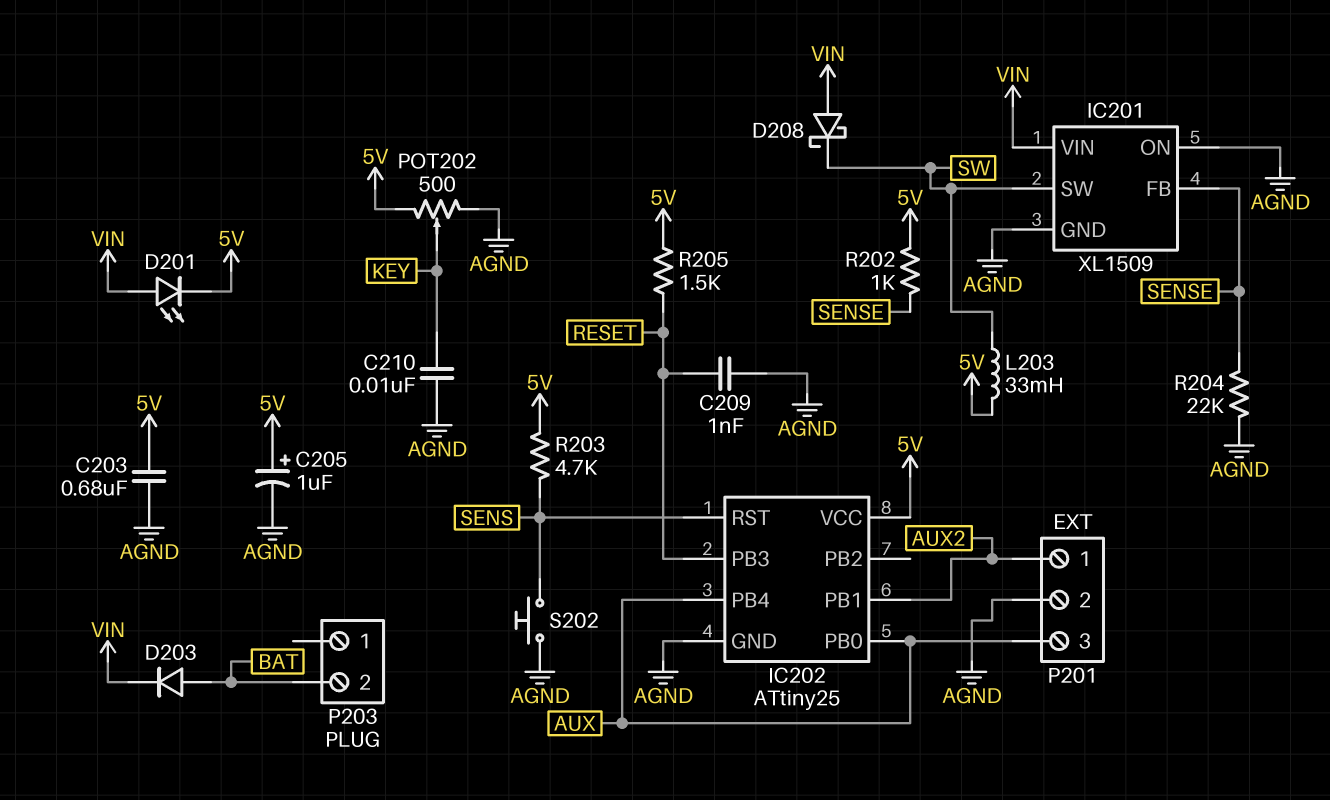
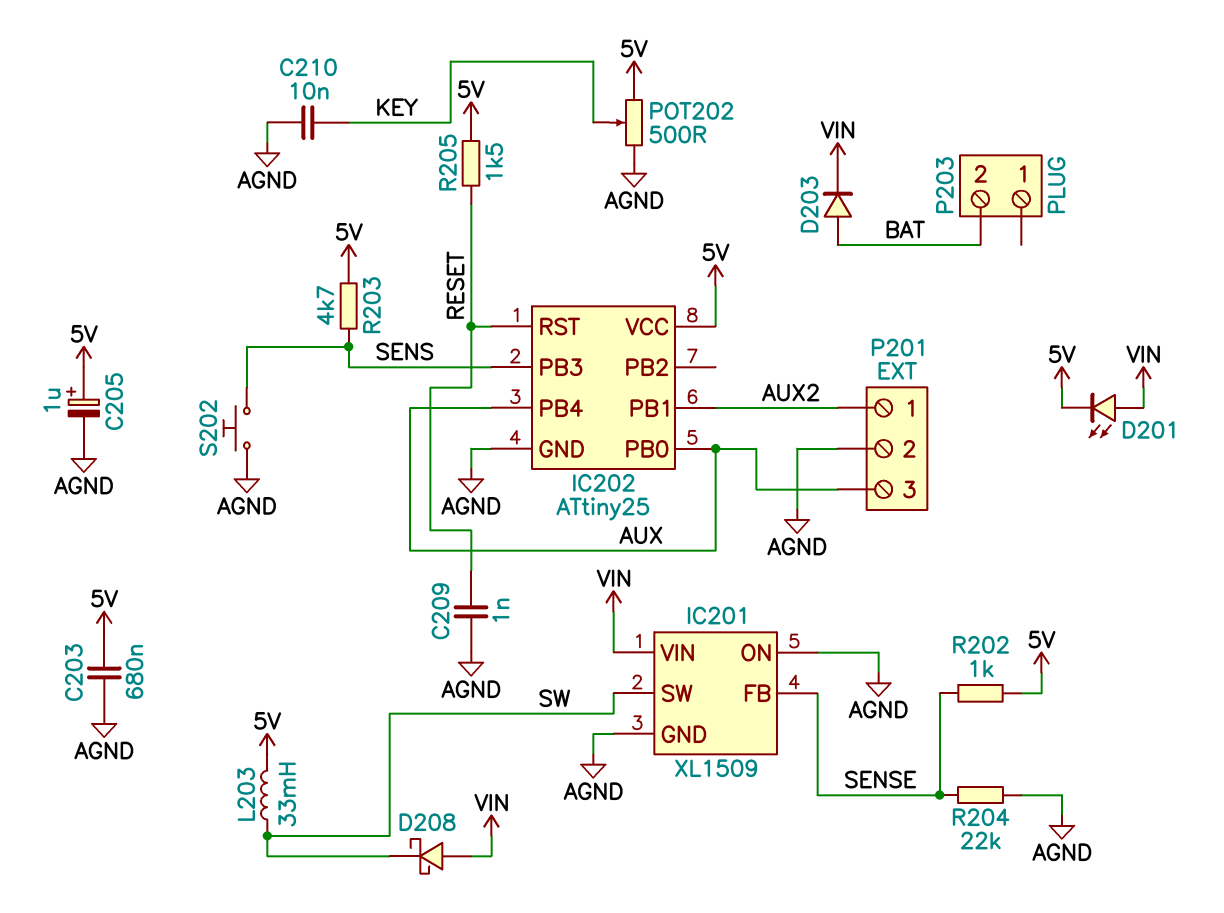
IC202 pin PB3: RESET -> SENS
IC202 pin RST: SENS -> RESET

